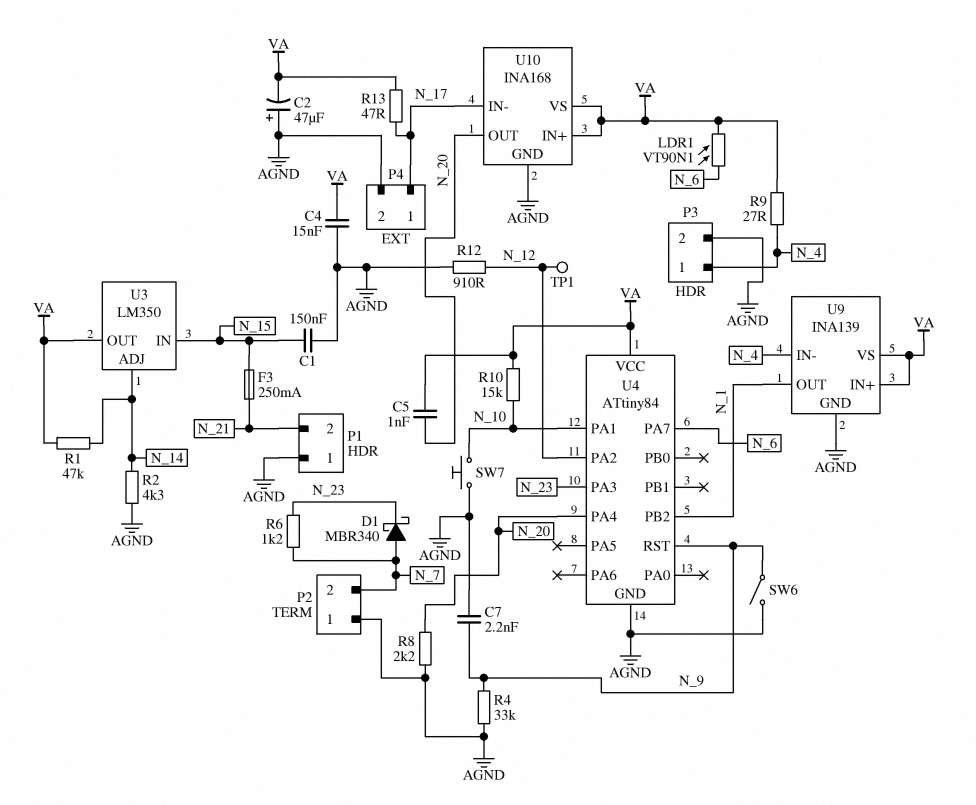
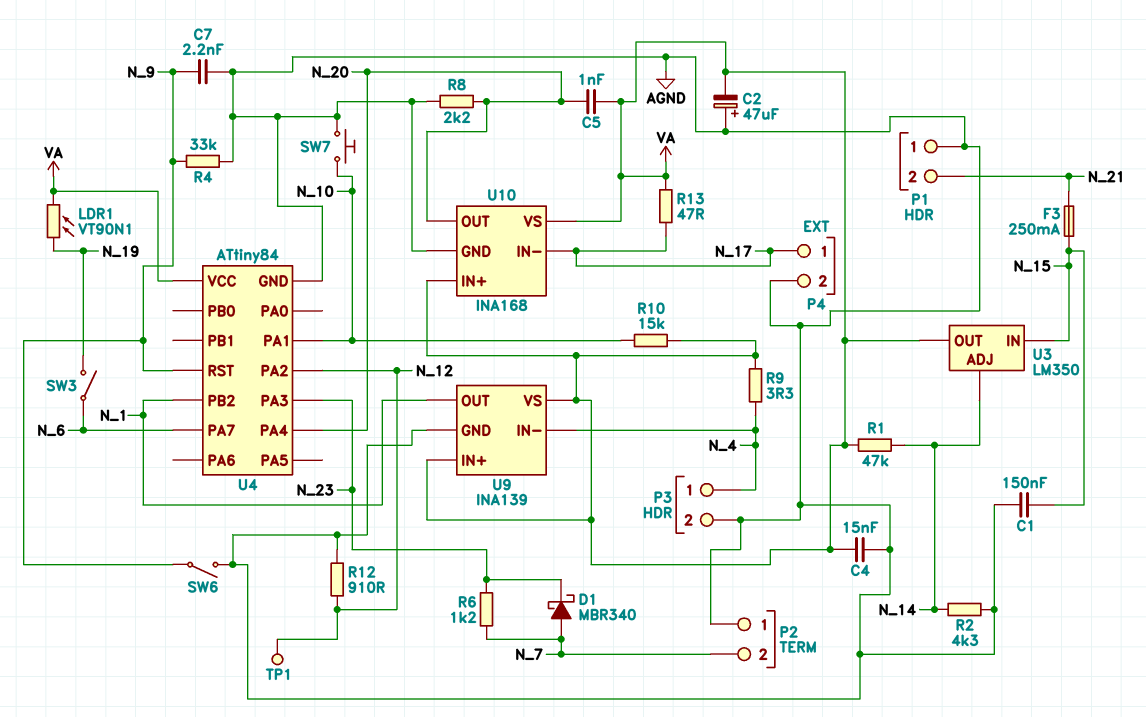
LDR1: VT90N1 (N_6, VA) -> VT90N1 (N_19, VA)
R9: 27 (N_4, VA) -> 3.3 (N_4, VA)
SW3: none -> switch (N_6, N_19)

